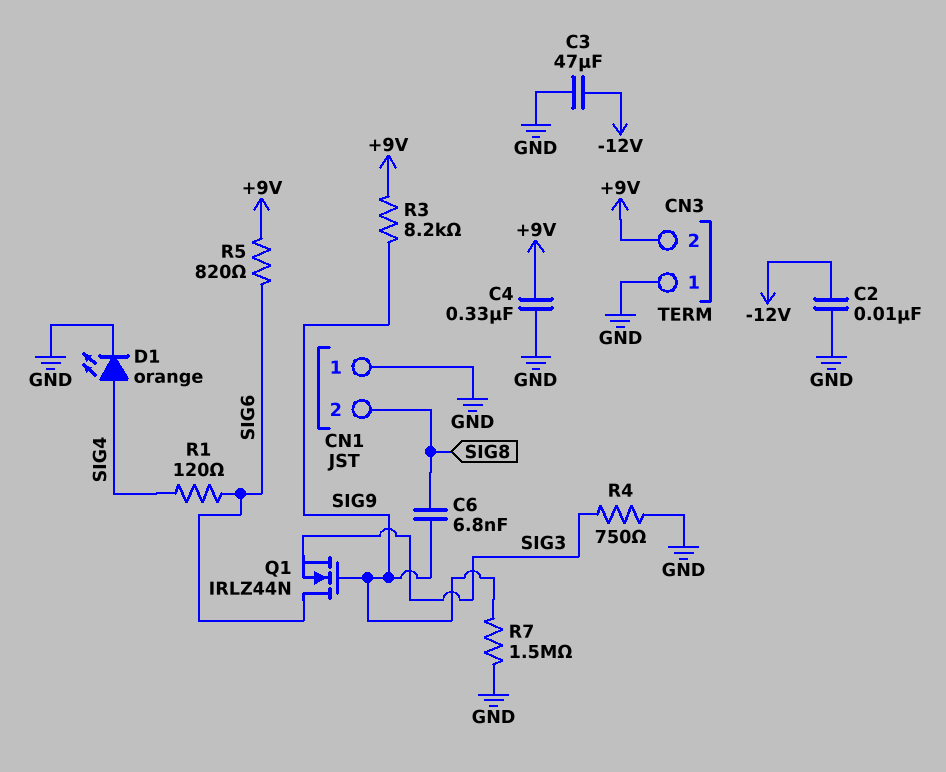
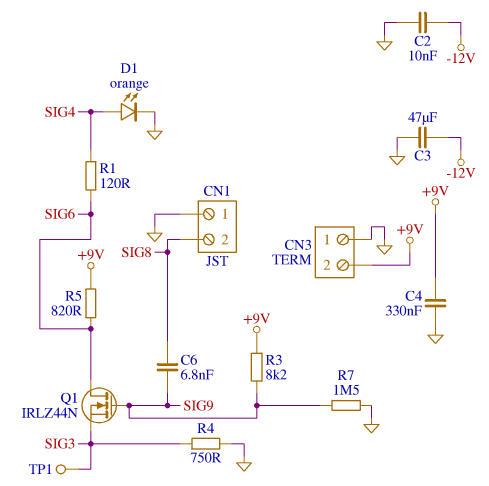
TP1: none -> test point (SIG3)

